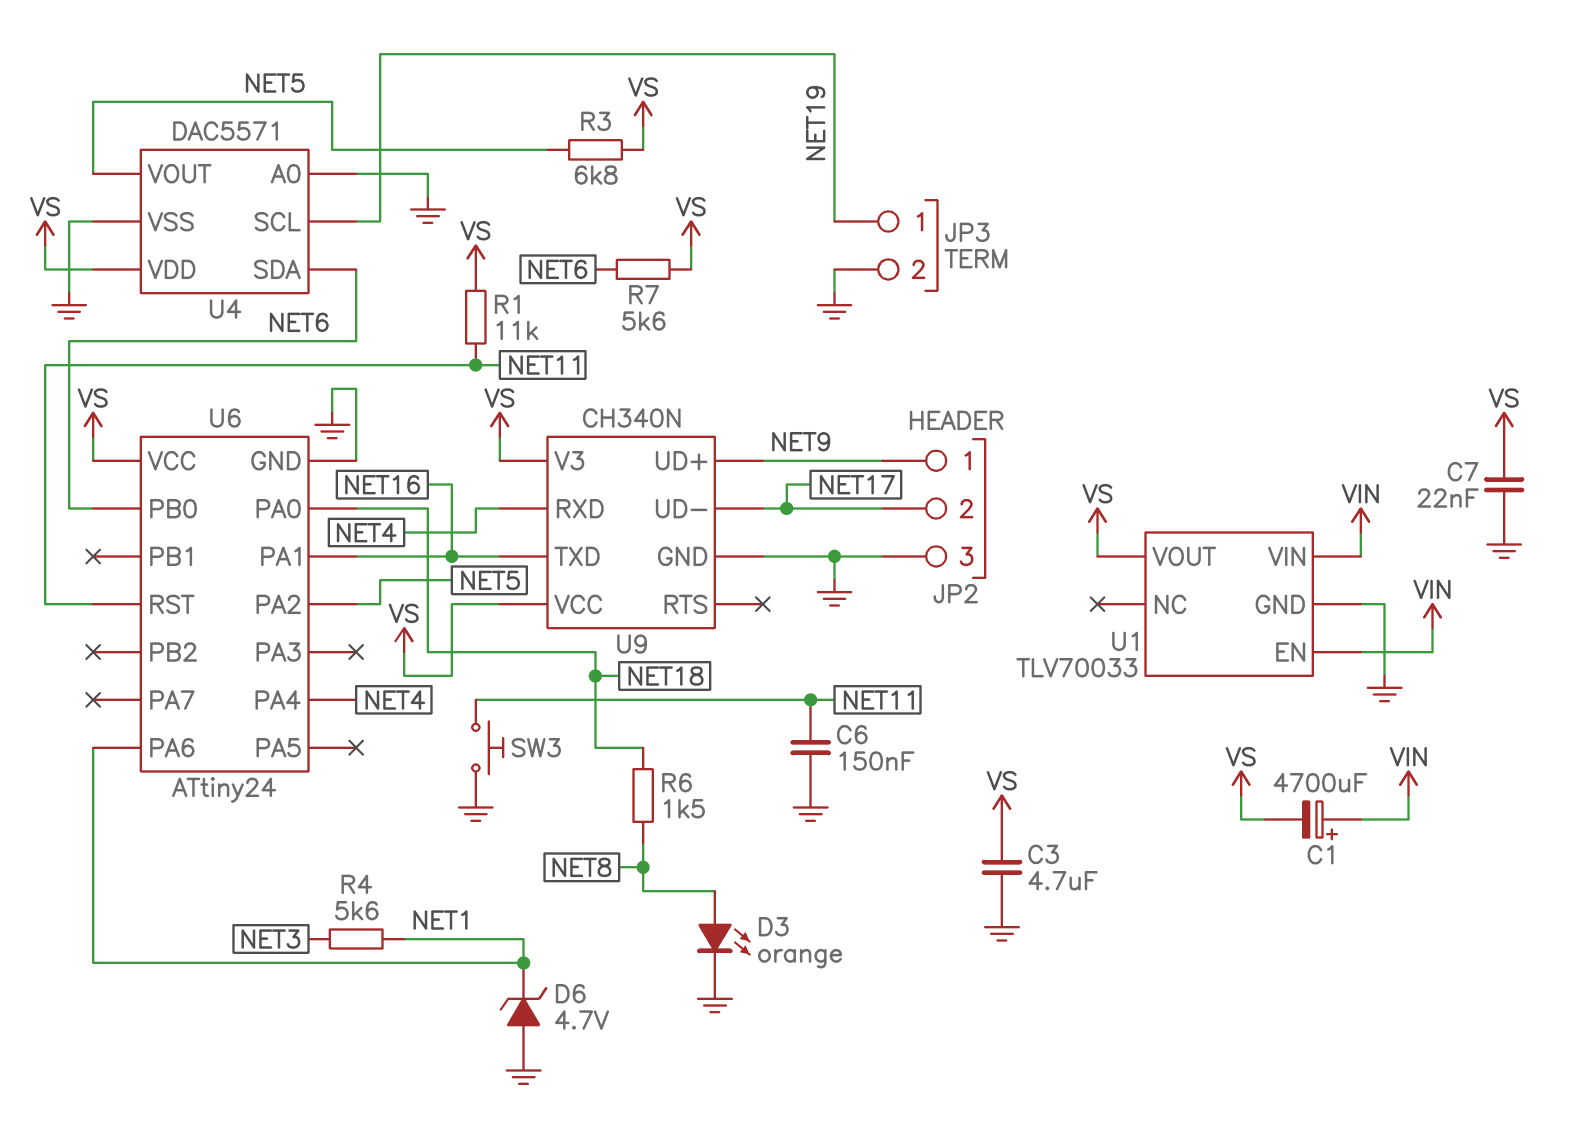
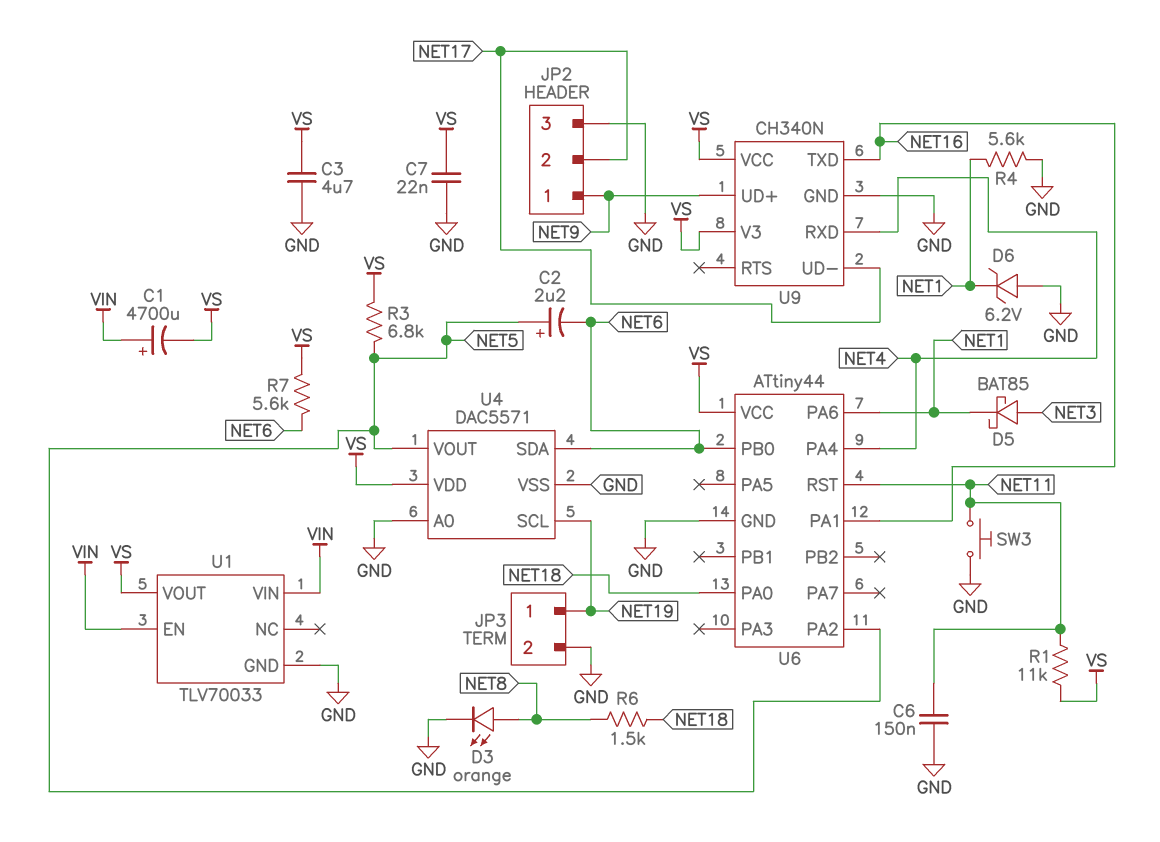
C2: none -> 2.2uF (plus NET5, minus NET6)
D5: none -> schottky BAT85 (A NET3, K NET1)
D6: zener 4.7V (A GND, K NET1) -> zener 6.2V (A GND, K NET1)
R4: 5.6k (NET1, NET3) -> 5.6k (GND, NET1)
U6: ATtiny24 -> ATtiny44

